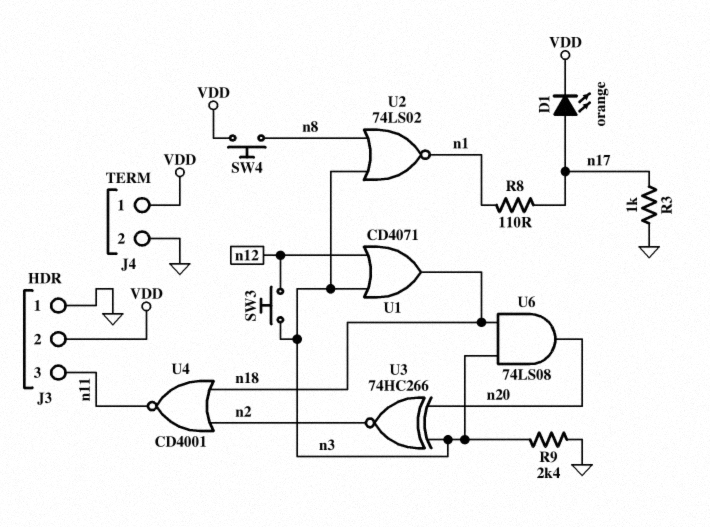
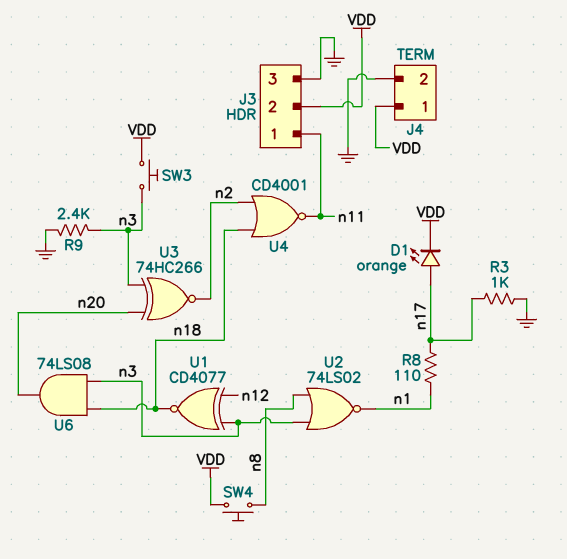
J3 pin 1: GND -> n11
J3 pin 3: n11 -> GND
SW3: button (n3, n12) -> button (VDD, n3)
U1: OR CD4071 (in n3, in n12, out n18) -> XNOR CD4077 (in n3, in n12, out n18)

